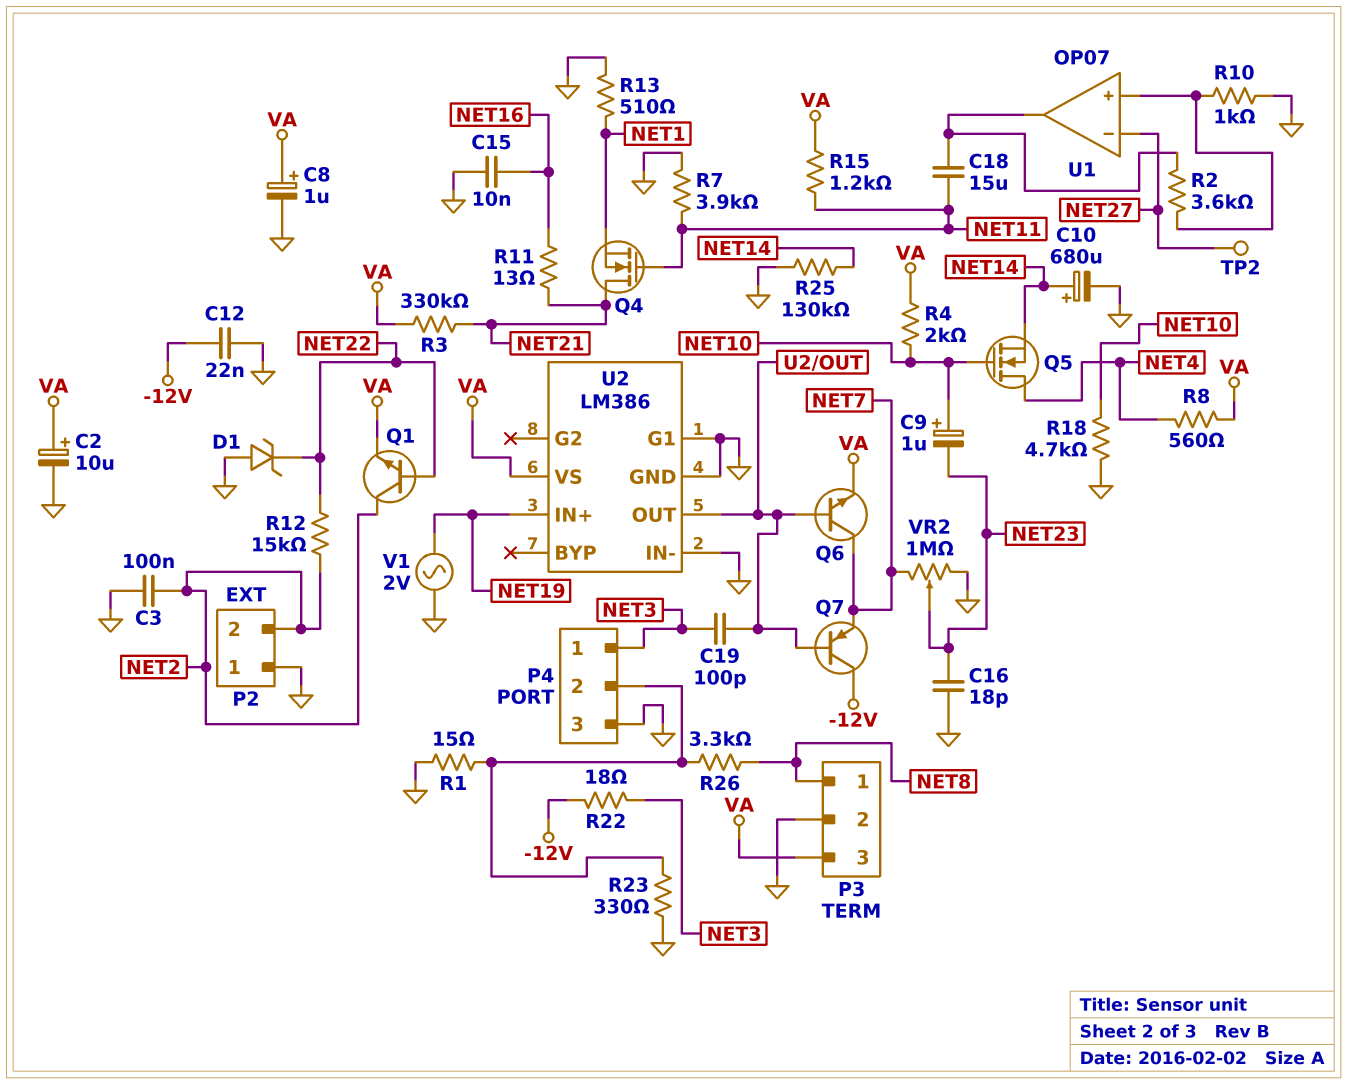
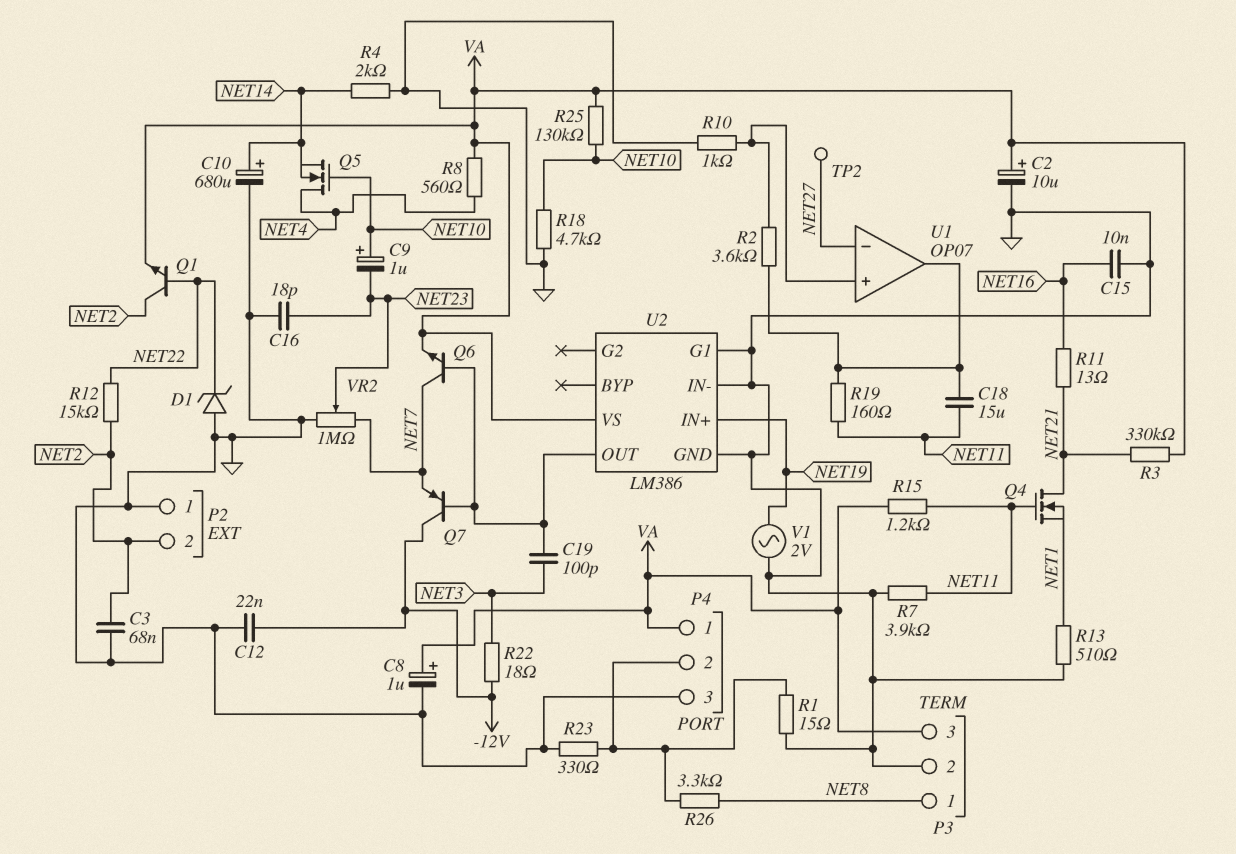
C3: 100nF (GND, NET2) -> 68nF (GND, NET2)
P4 pin 1: NET3 -> VA
R4: 2k (NET10, VA) -> 2k (GND, NET14)
R19: none -> 160 (NET11, U1/out)
R25: 130k (GND, NET14) -> 130k (NET10, VA)

